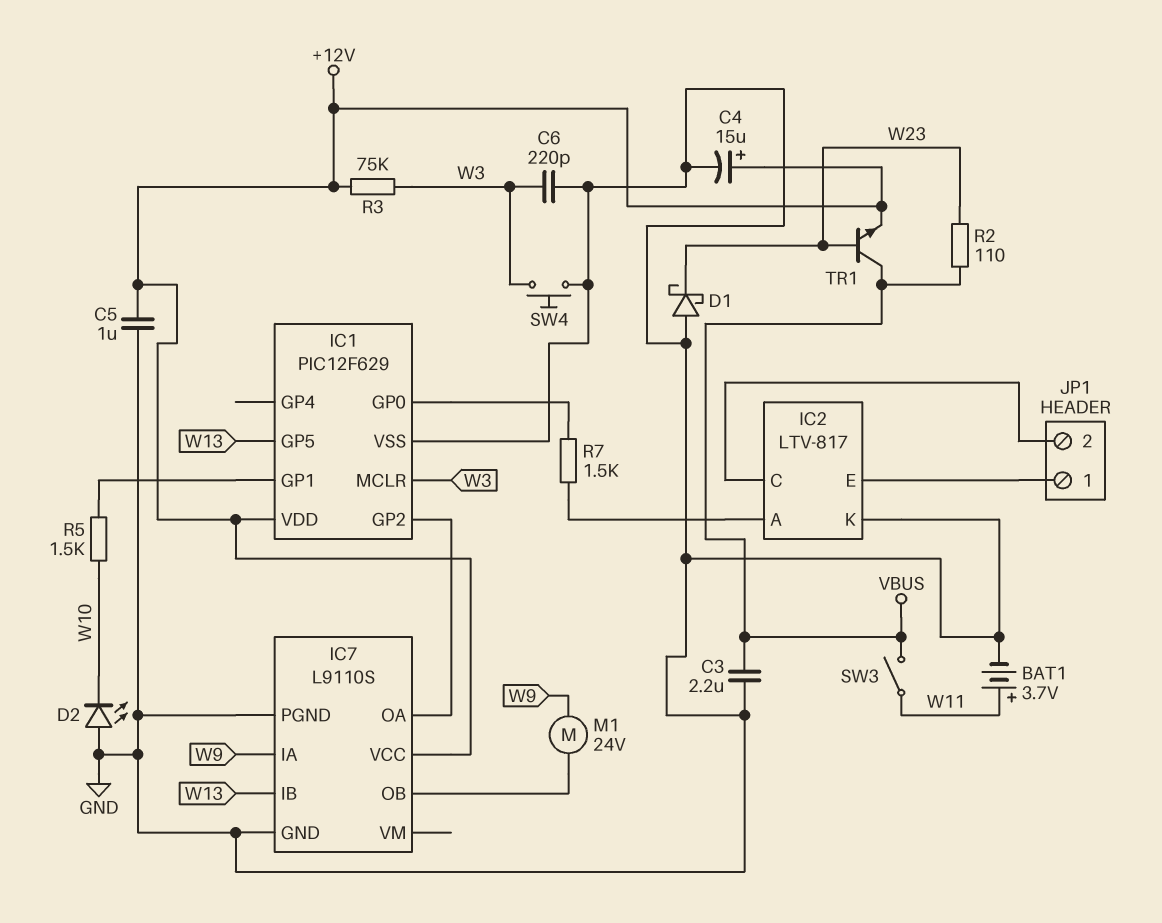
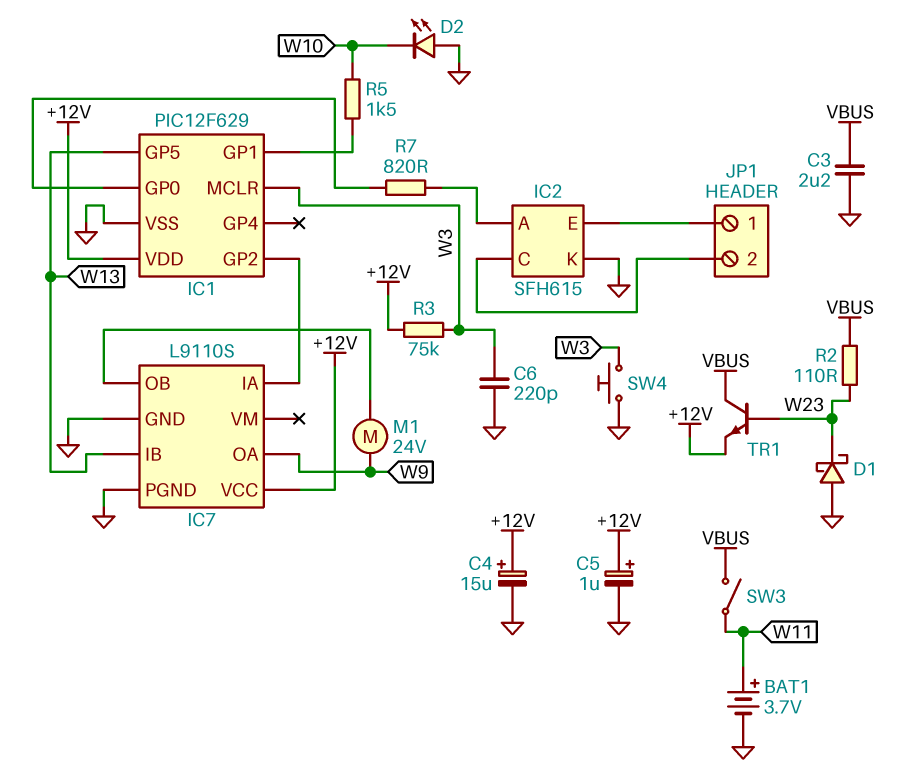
C5: 1uF (+12V, GND) -> 1uF (plus +12V, minus GND)
IC2: LTV-817 -> SFH615
IC7 pin IA: W9 -> IC1/GP2
IC7 pin OA: IC1/GP2 -> W9
R7: 1.5k (IC1/GP0, IC2/A) -> 820 (IC1/GP0, IC2/A)

